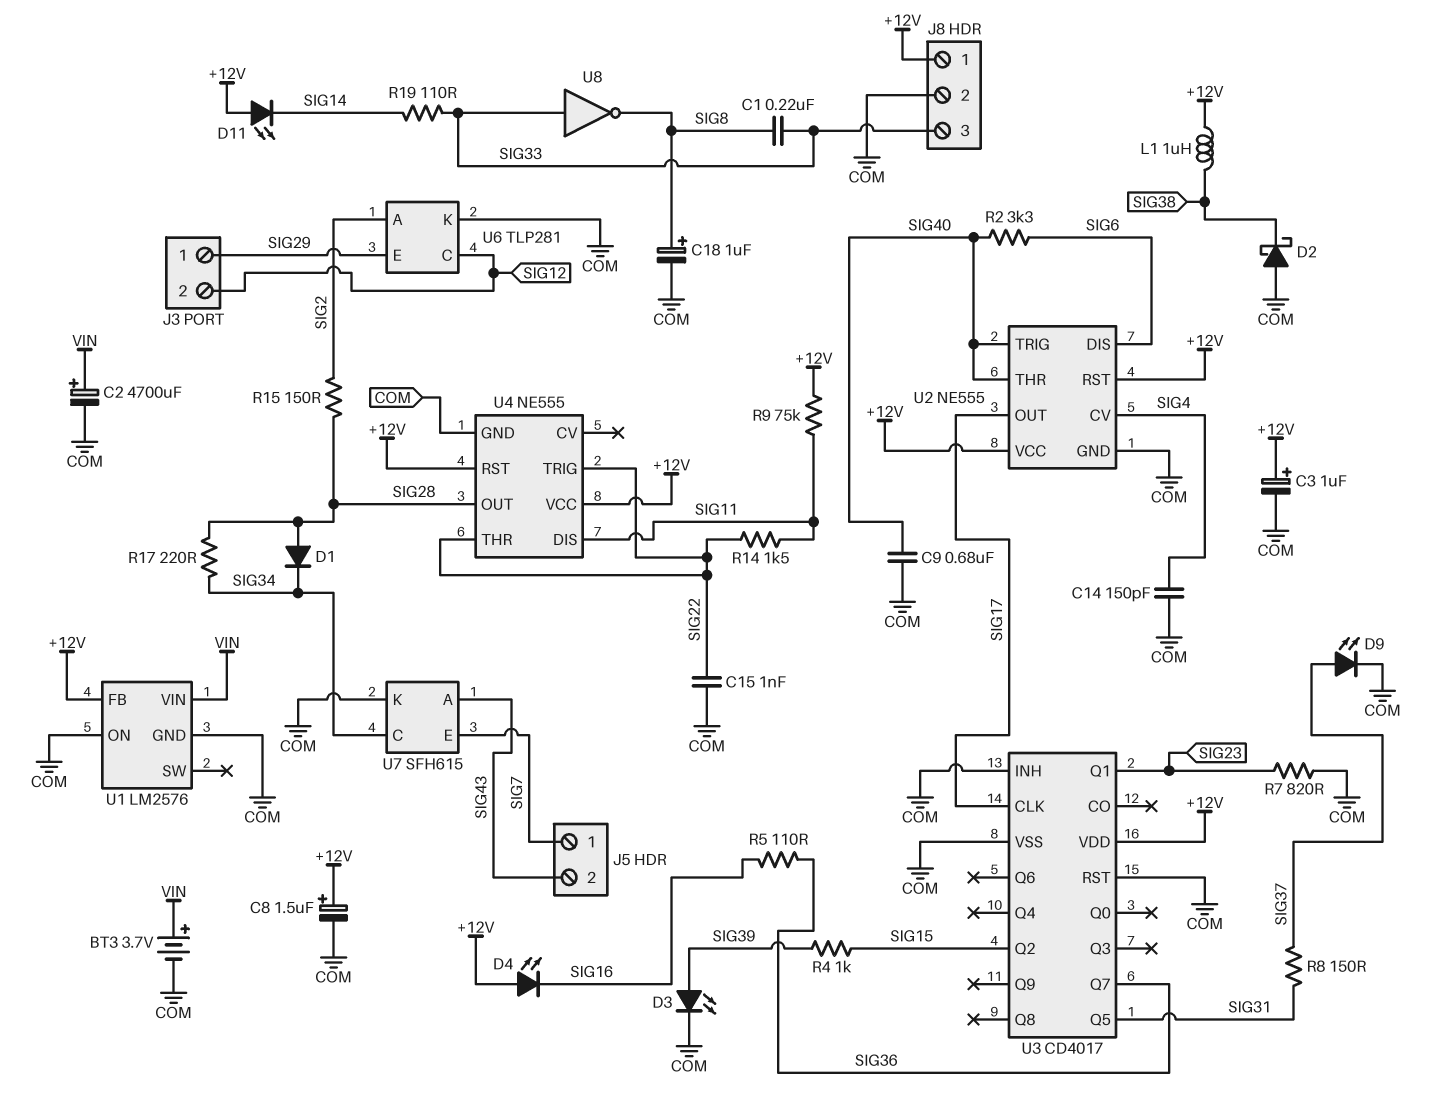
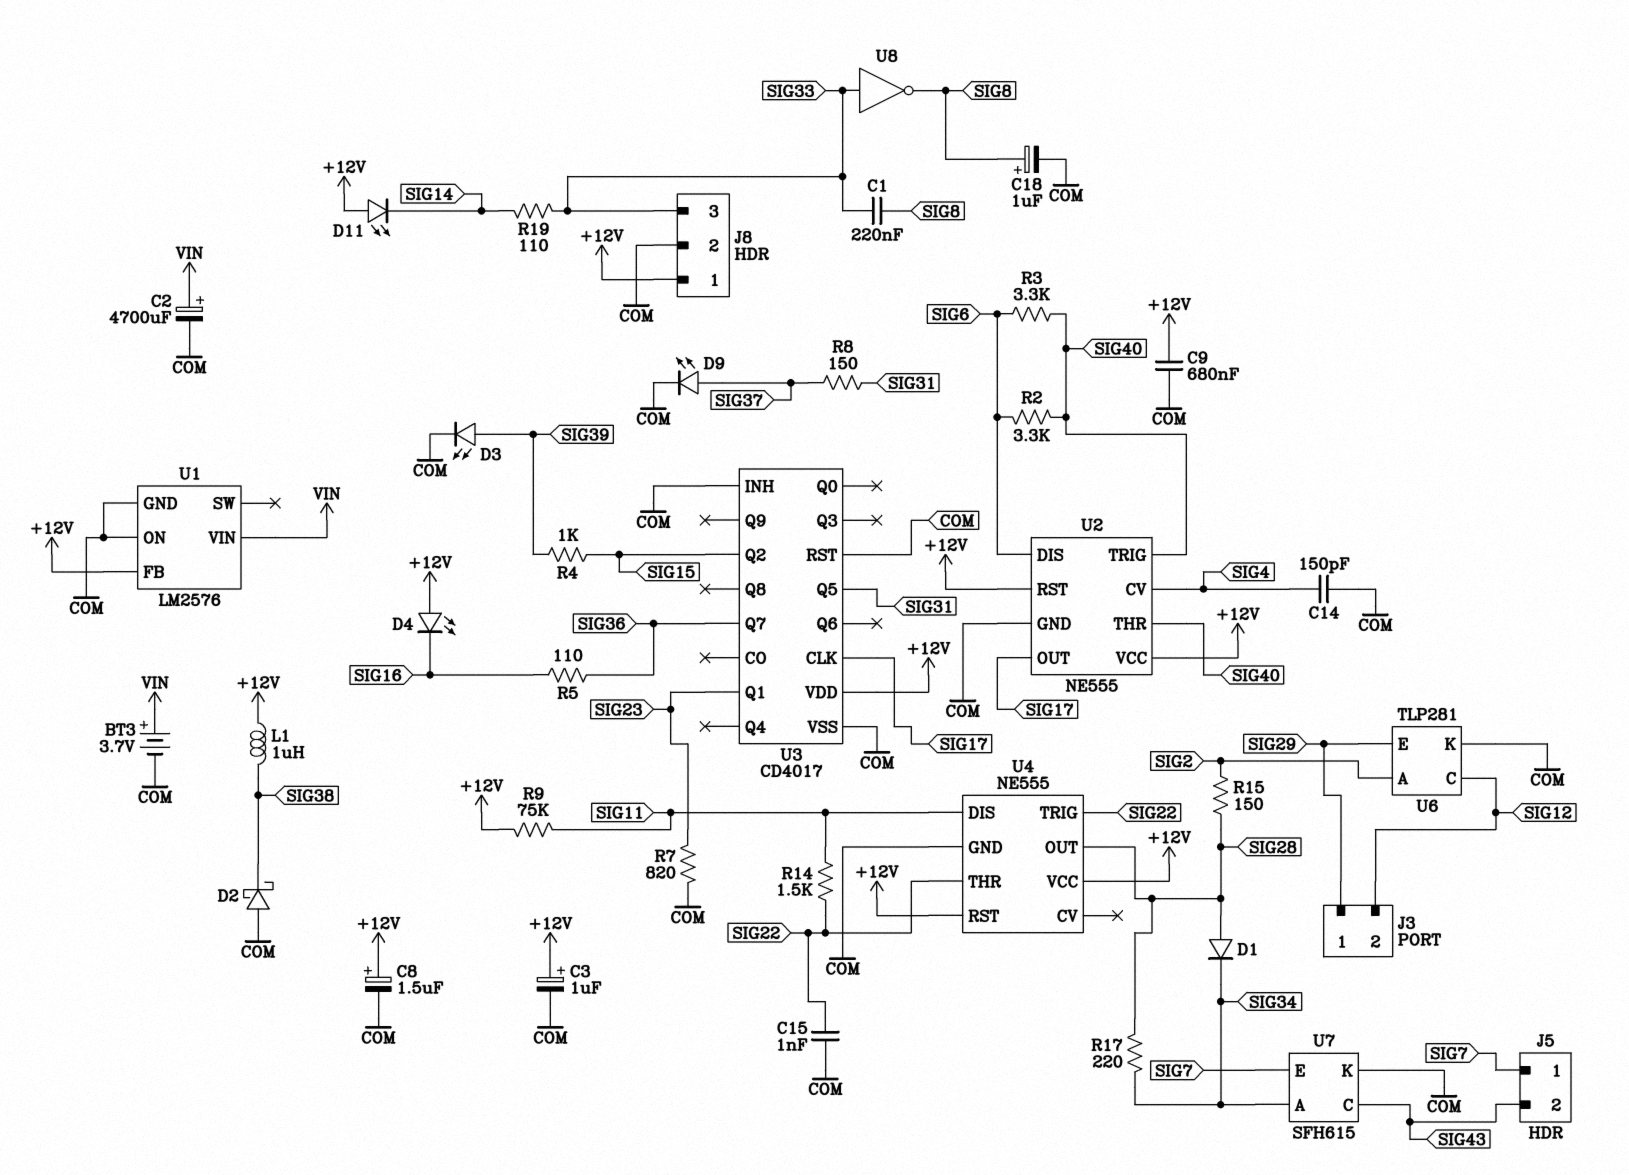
C9: 680nF (COM, SIG40) -> 680nF (+12V, COM)
R3: none -> 3.3k (SIG6, SIG40)
U7 pin A: SIG43 -> SIG34
U7 pin C: SIG34 -> SIG43

